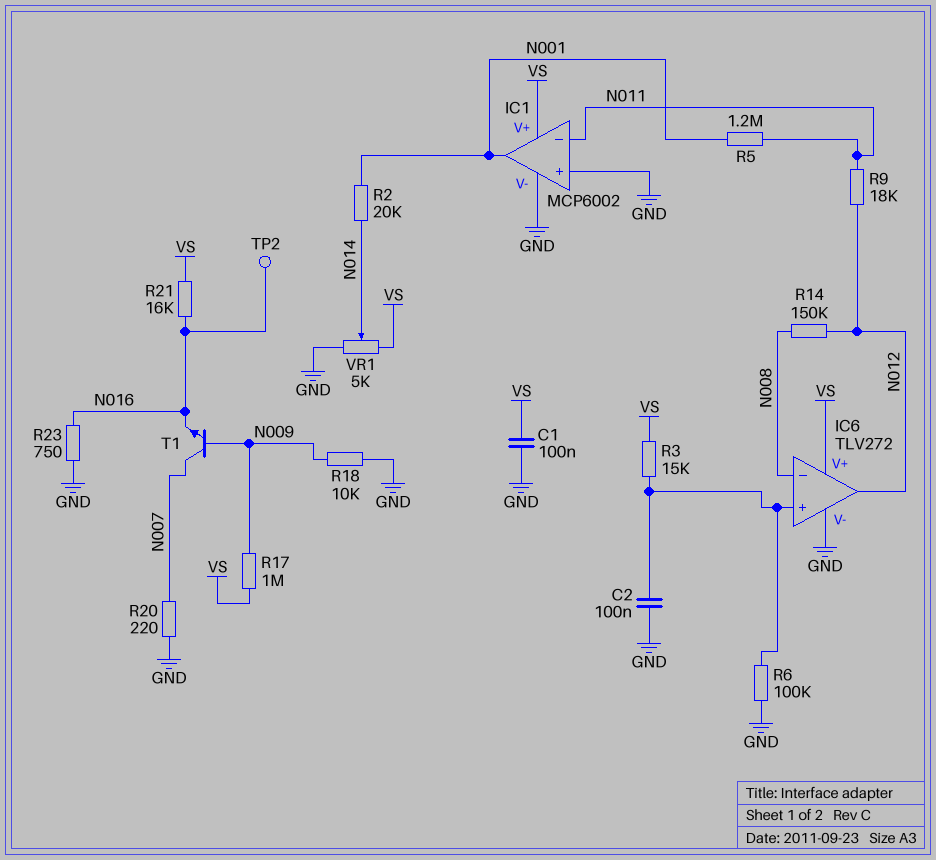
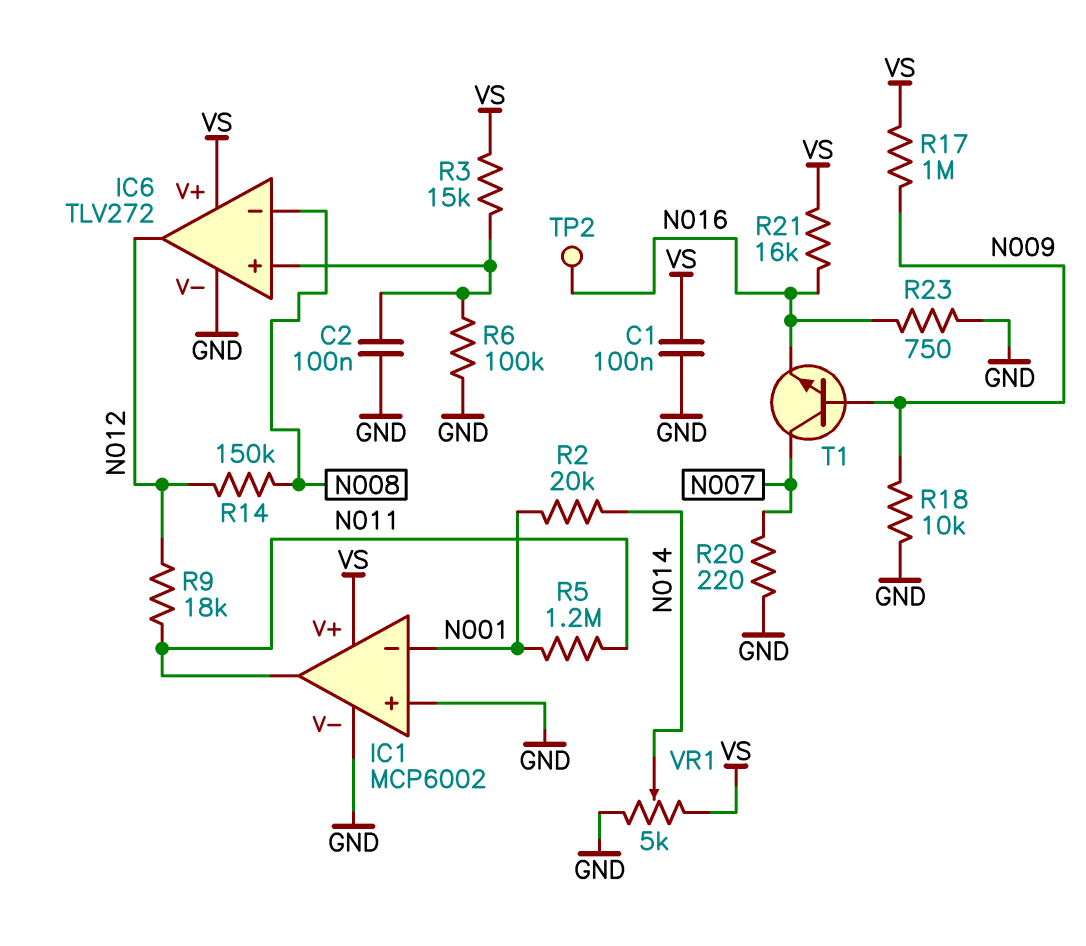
IC1 pin in-: N011 -> N001
IC1 pin out: N001 -> N011

